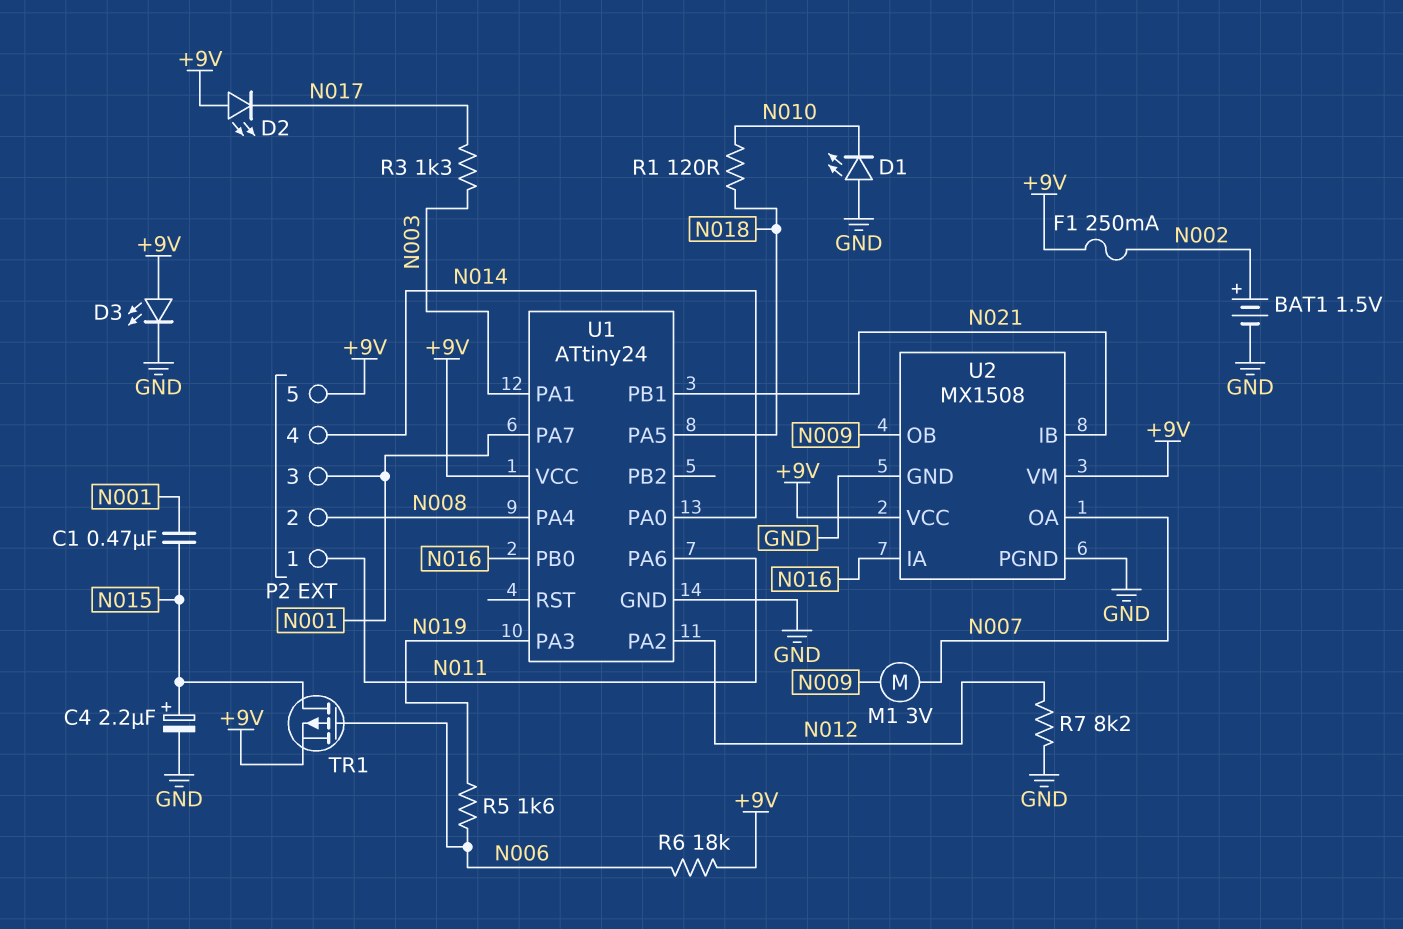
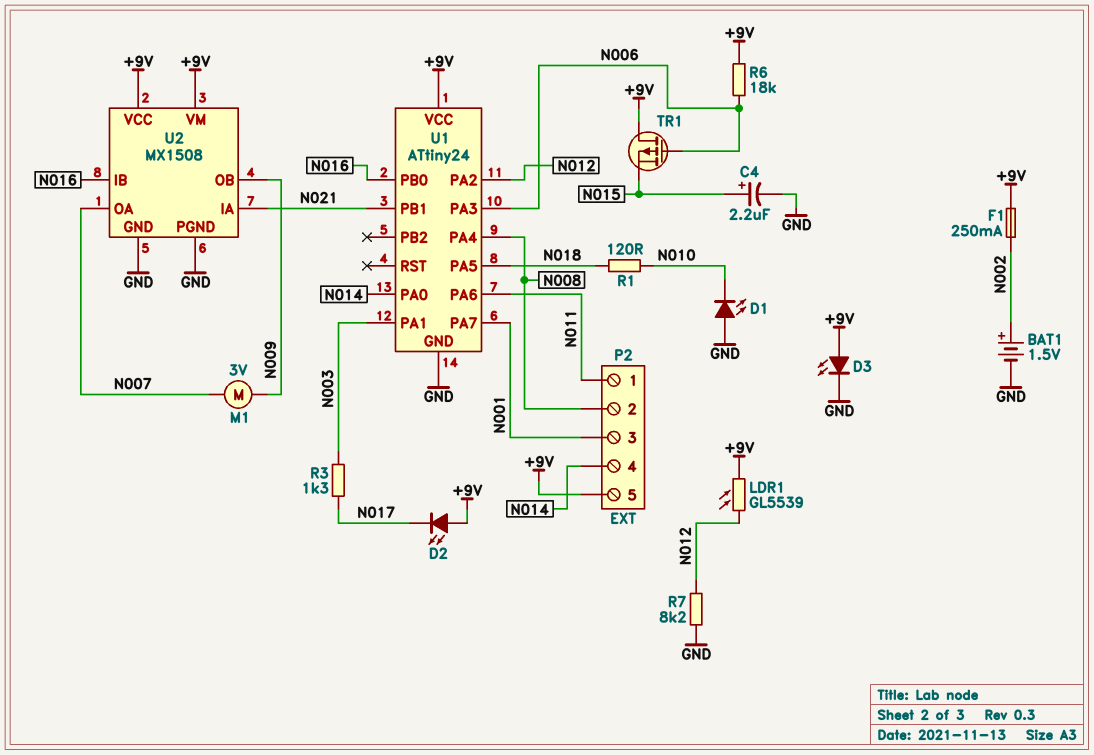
C1: 470nF (N001, N015) -> none
LDR1: none -> GL5539 (+9V, N012)
R5: 1.6k (N006, N019) -> none
TR1: PMOS (G N006, D N015, S +9V) -> PMOS (G N006, D +9V, S N015)
U1 pin PA3: N019 -> N006
U2 pin IA: N016 -> N021
U2 pin IB: N021 -> N016

